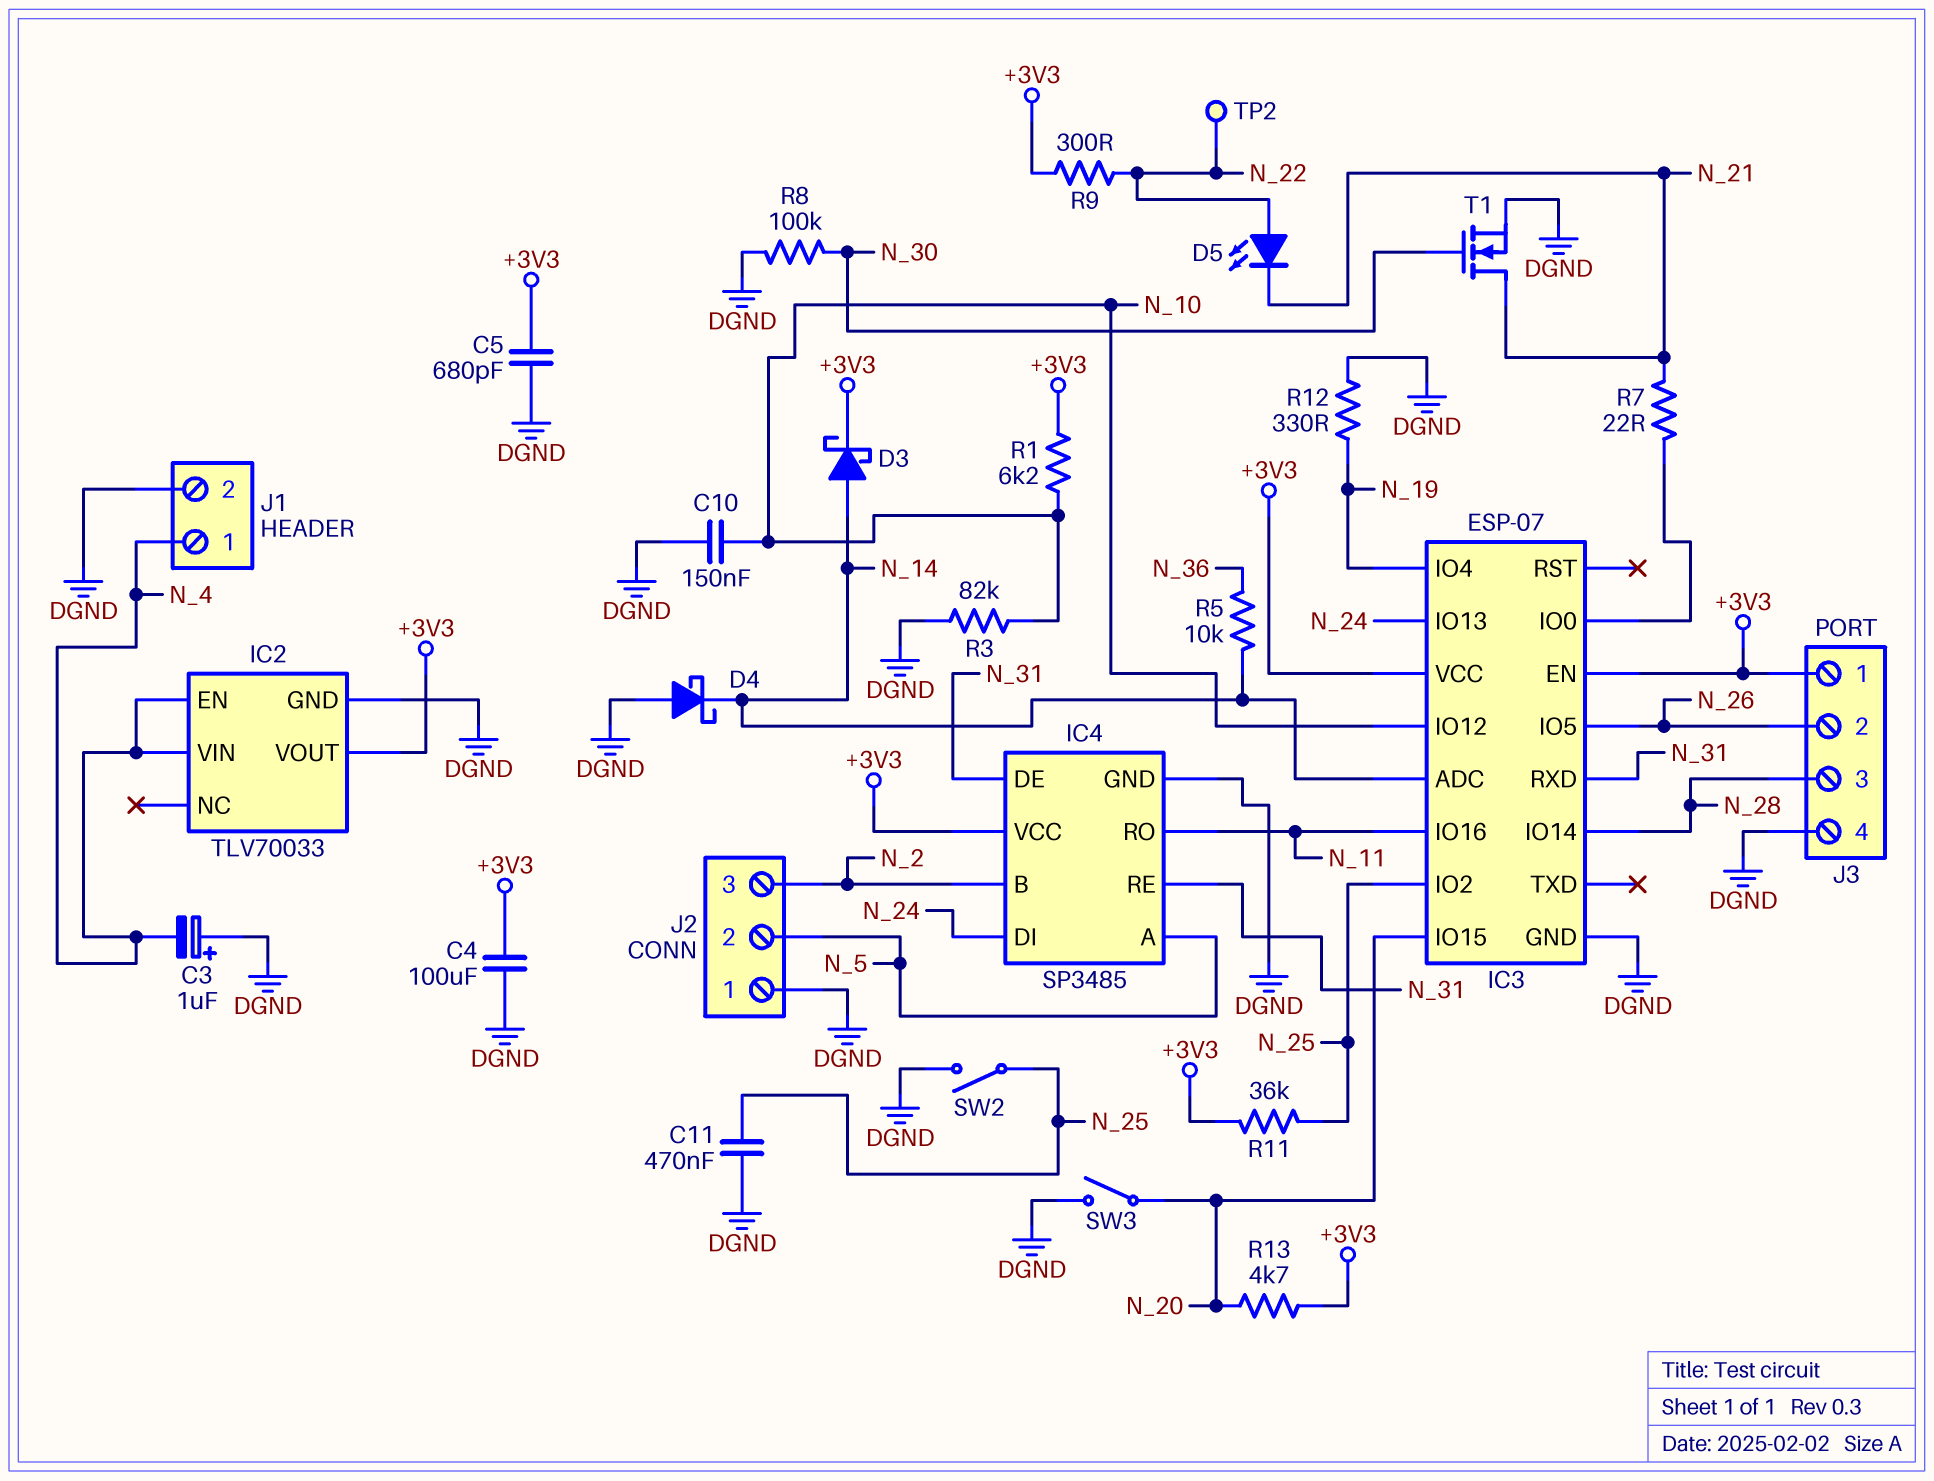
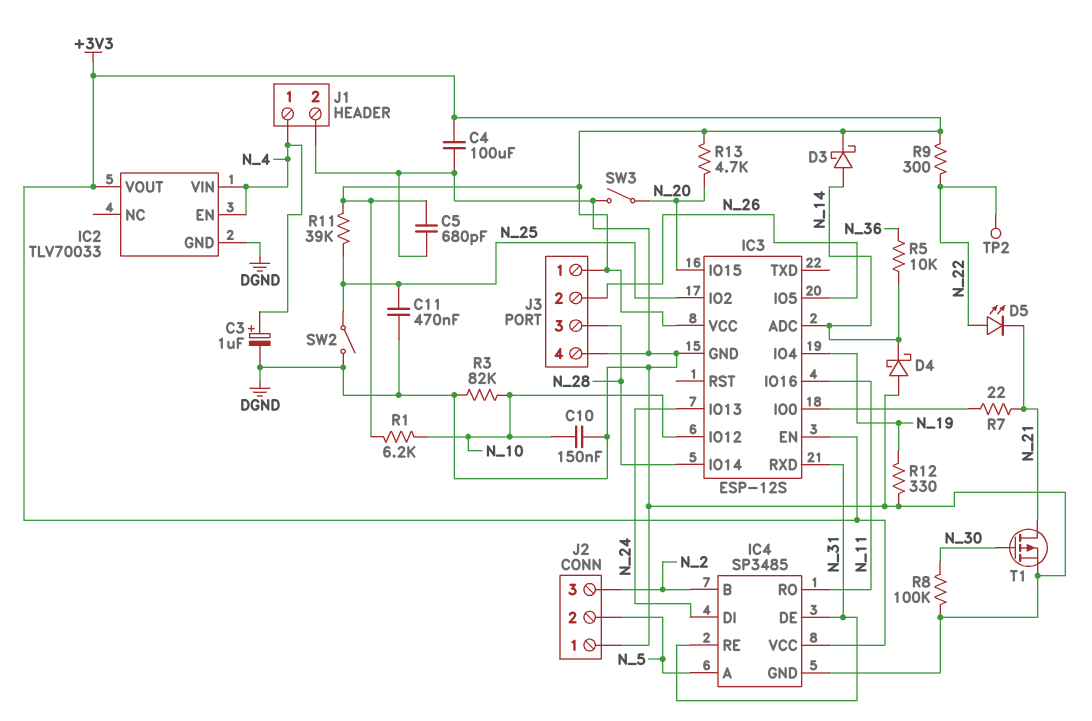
C3: 1uF (plus DGND, minus N_4) -> 1uF (plus N_4, minus DGND)
IC3: ESP-07 -> ESP-12S
R11: 36k (+3V3, N_25) -> 39k (+3V3, N_25)
T1: NMOS (G N_30, D N_21, S DGND) -> PMOS (G N_30, D N_21, S DGND)

